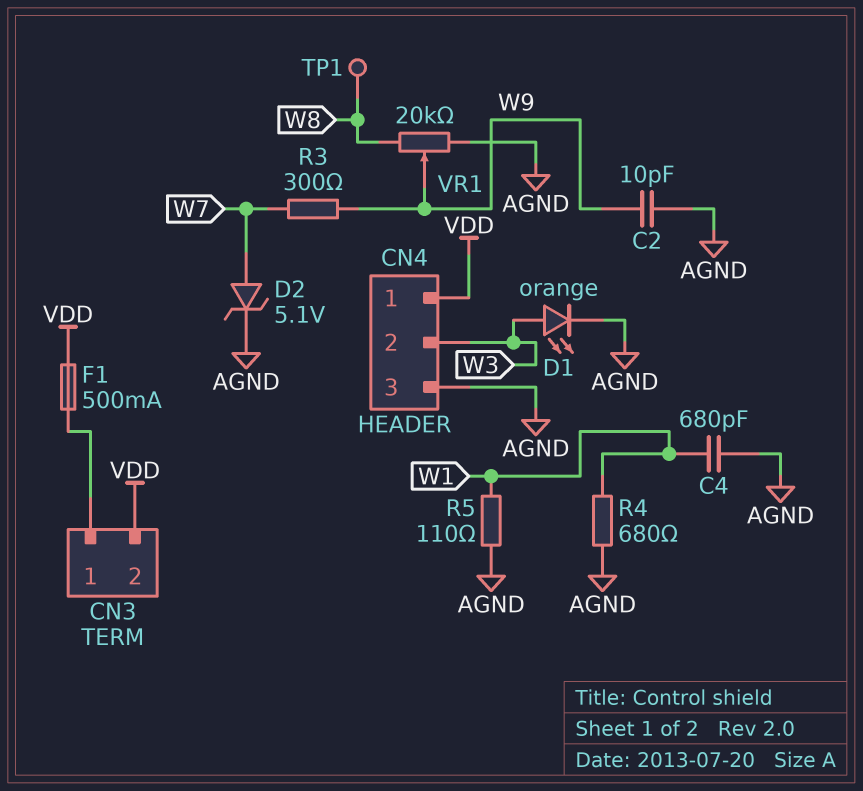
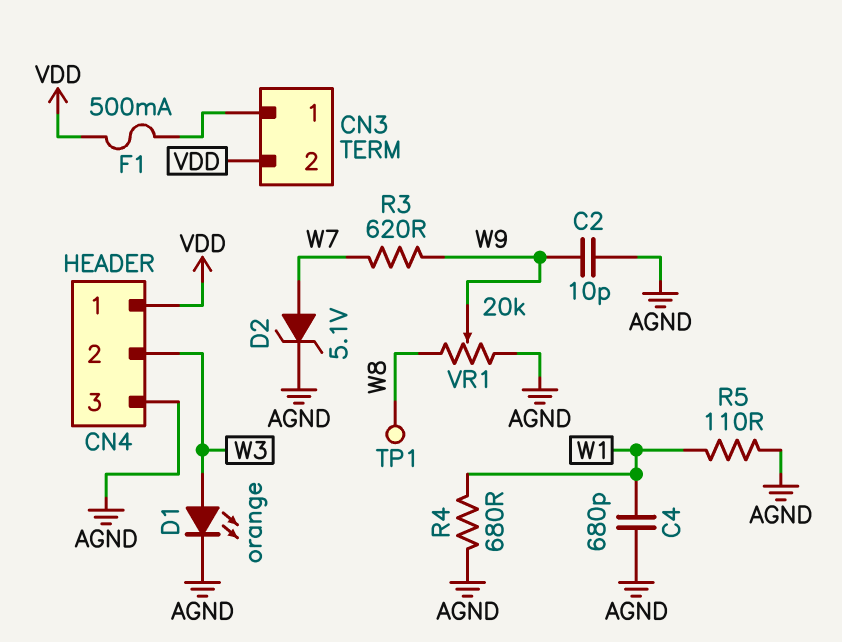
R3: 300 (W7, W9) -> 620 (W7, W9)

